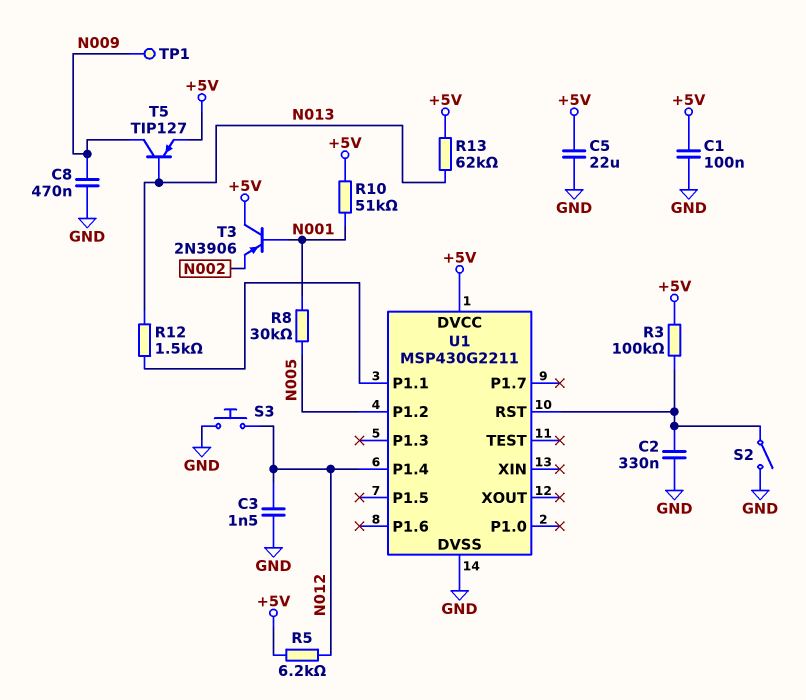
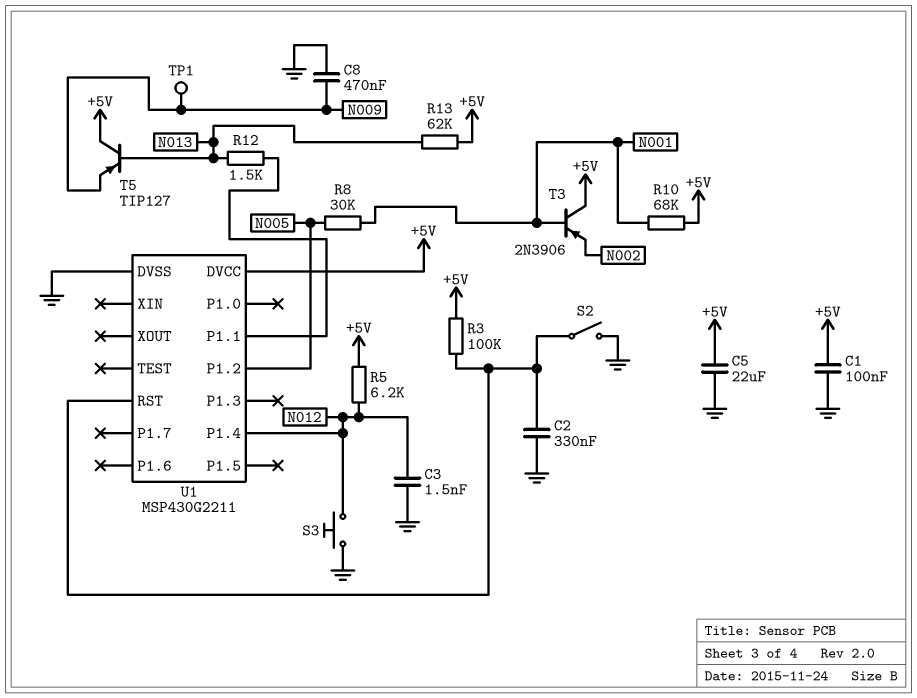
R10: 51k (+5V, N001) -> 68k (+5V, N001)
T5: PNP TIP127 (B N013, C N009, E +5V) -> PNP TIP127 (B N013, C +5V, E N009)

